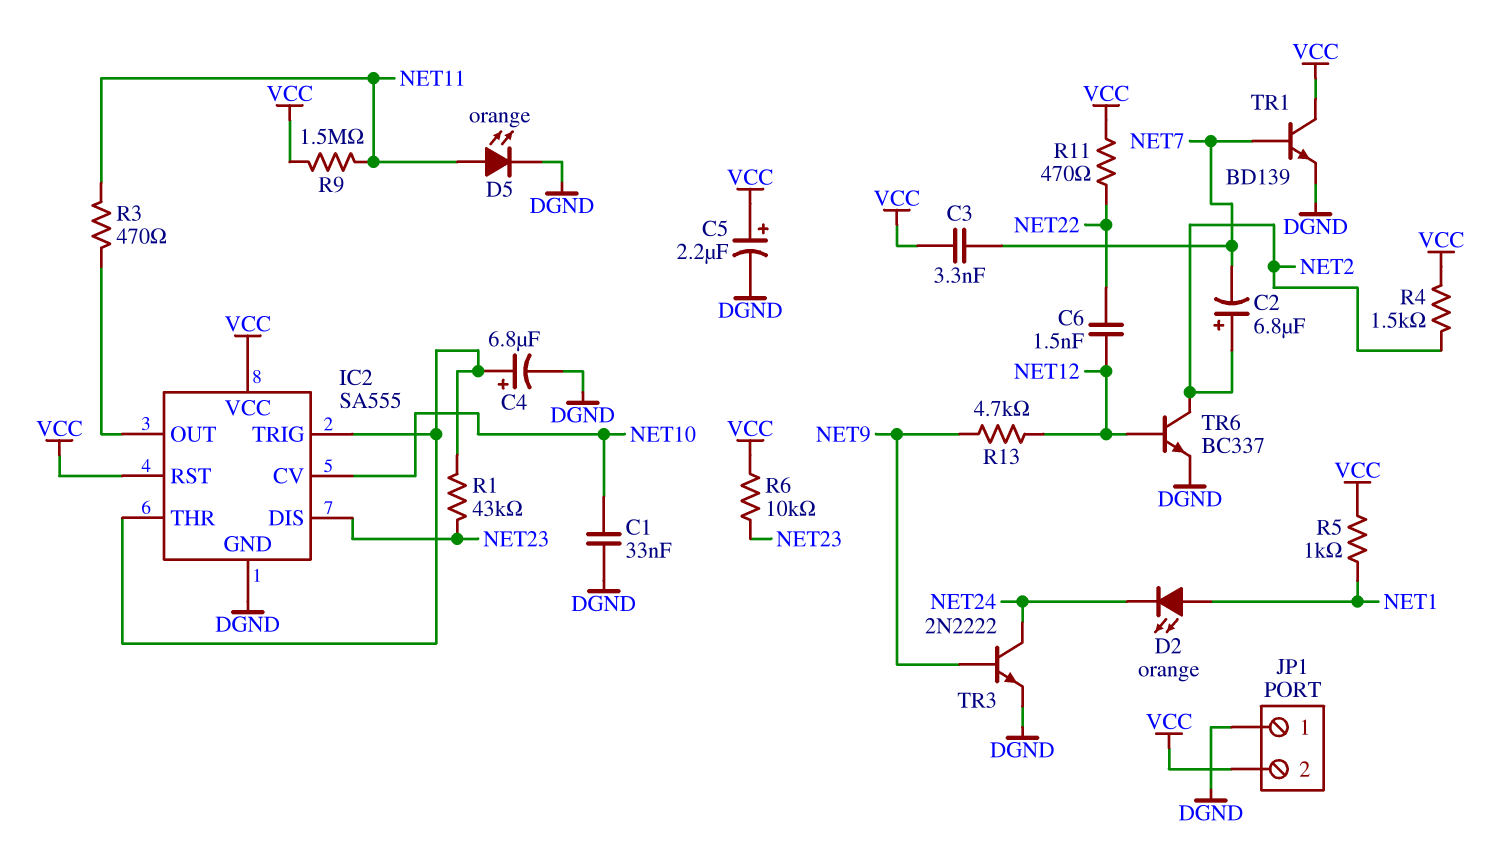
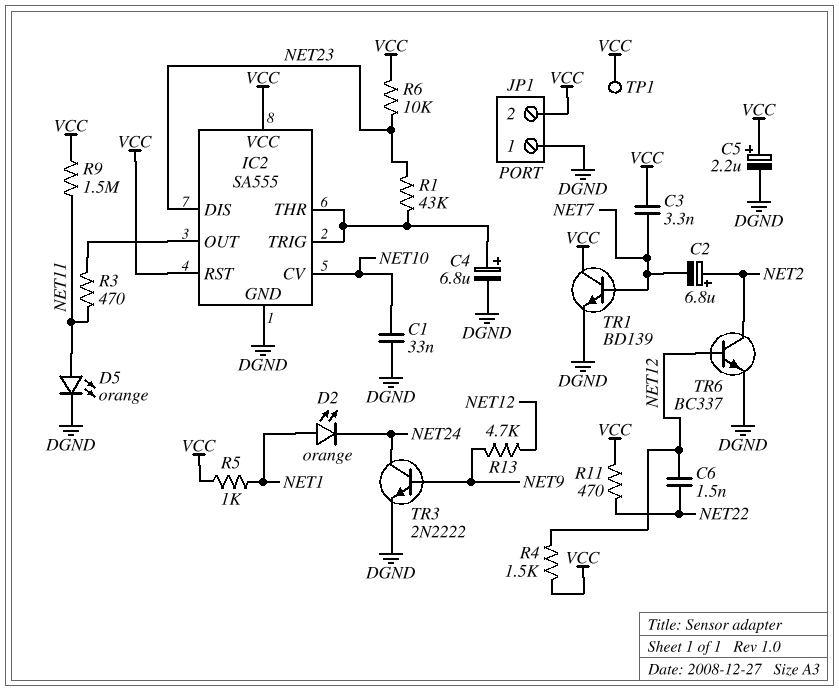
R4: 1.5k (NET2, VCC) -> 1.5k (NET12, VCC)
TP1: none -> test point (VCC)

